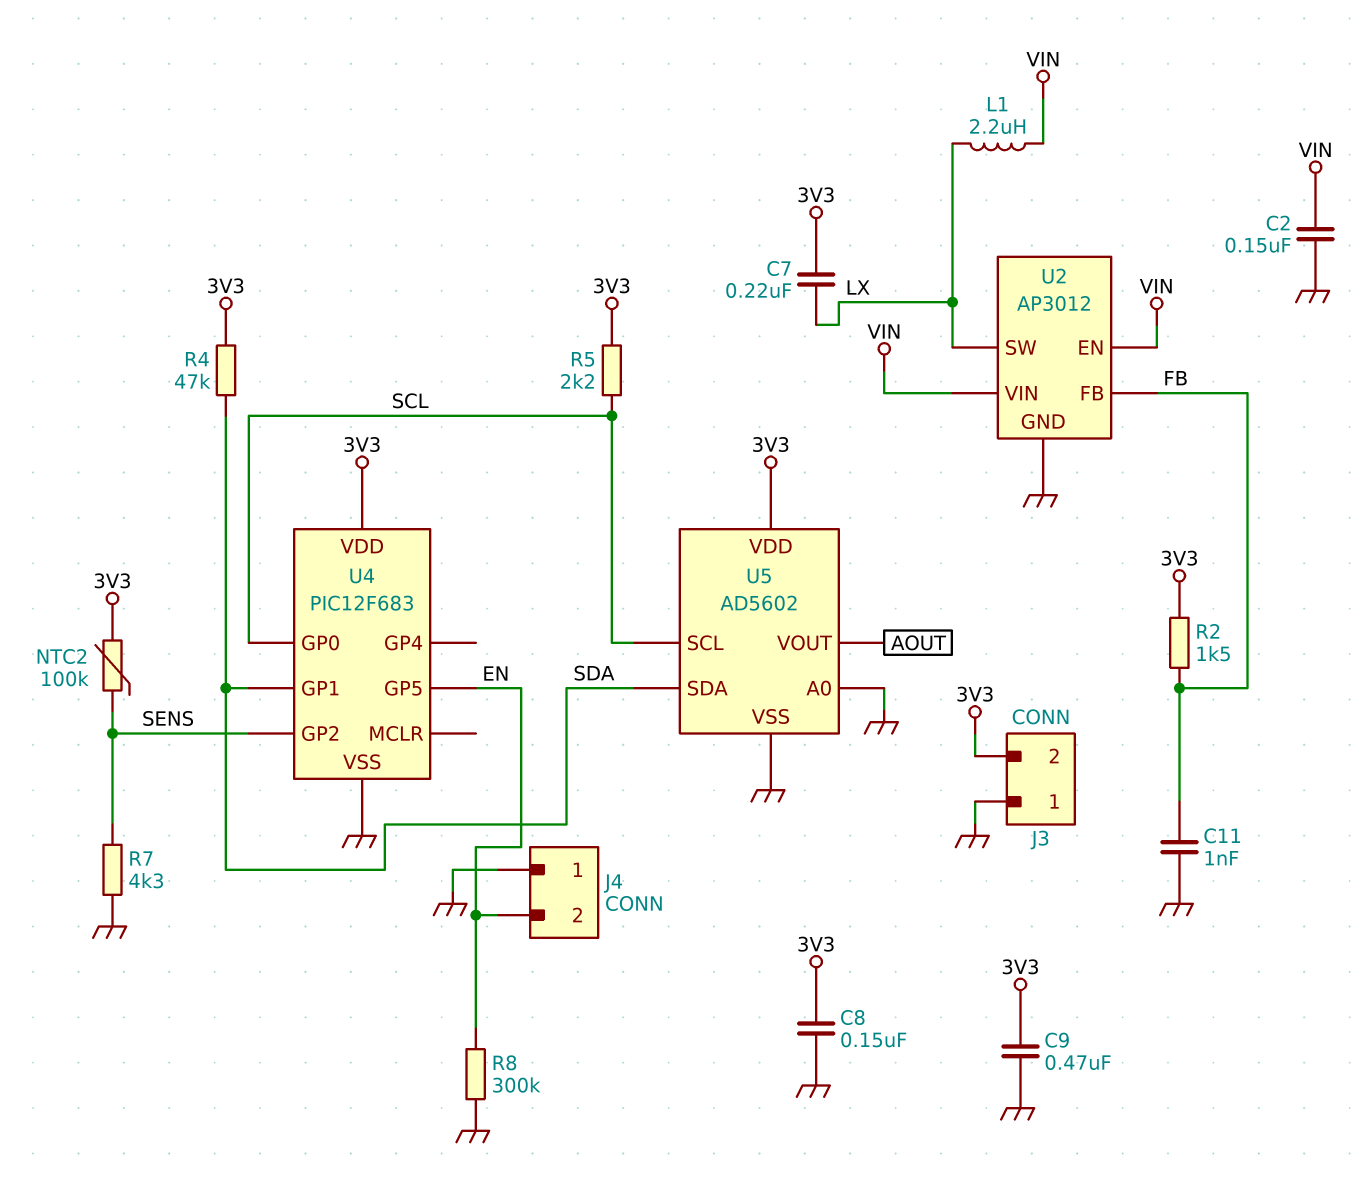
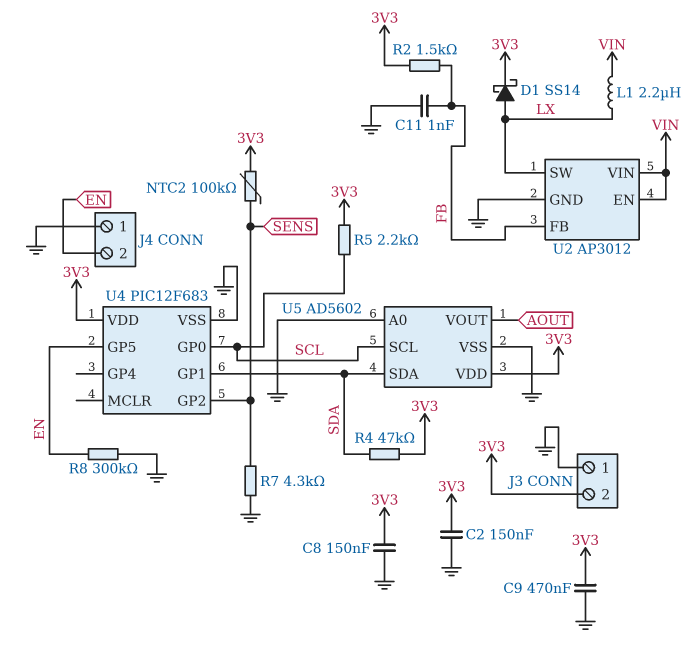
C2: 150nF (GND, VIN) -> 150nF (3V3, GND)
C7: 220nF (3V3, LX) -> none
D1: none -> schottky SS14 (A LX, K 3V3)

